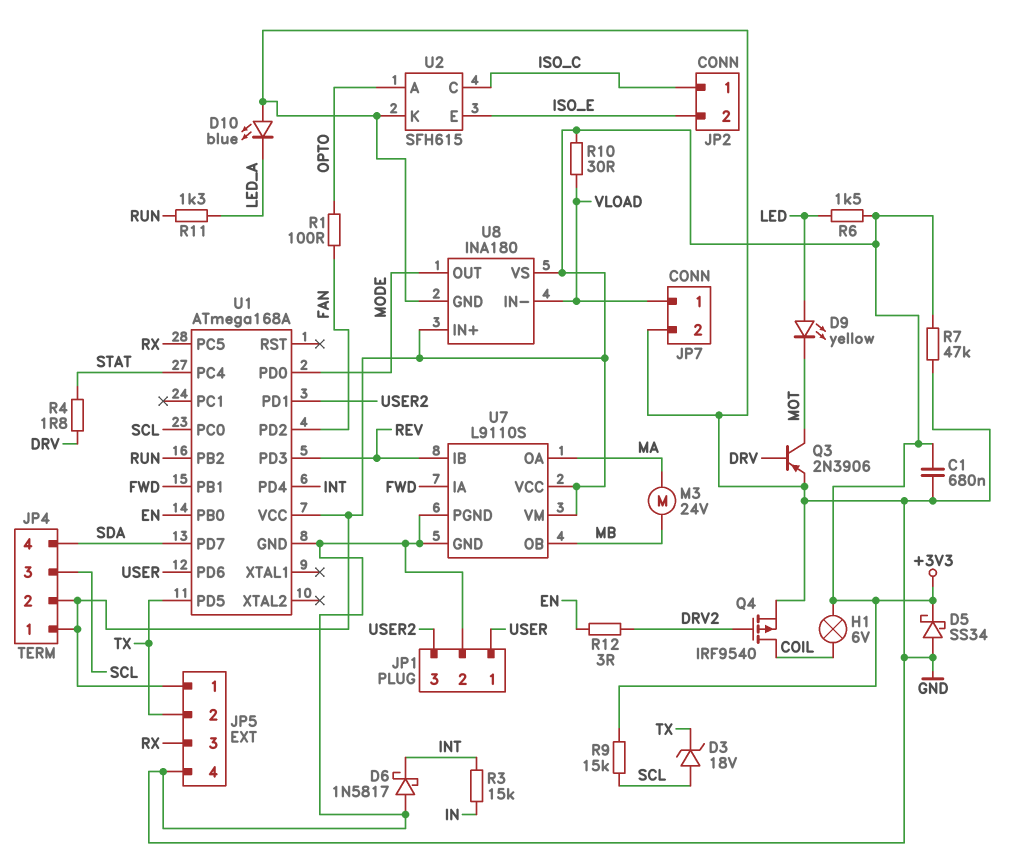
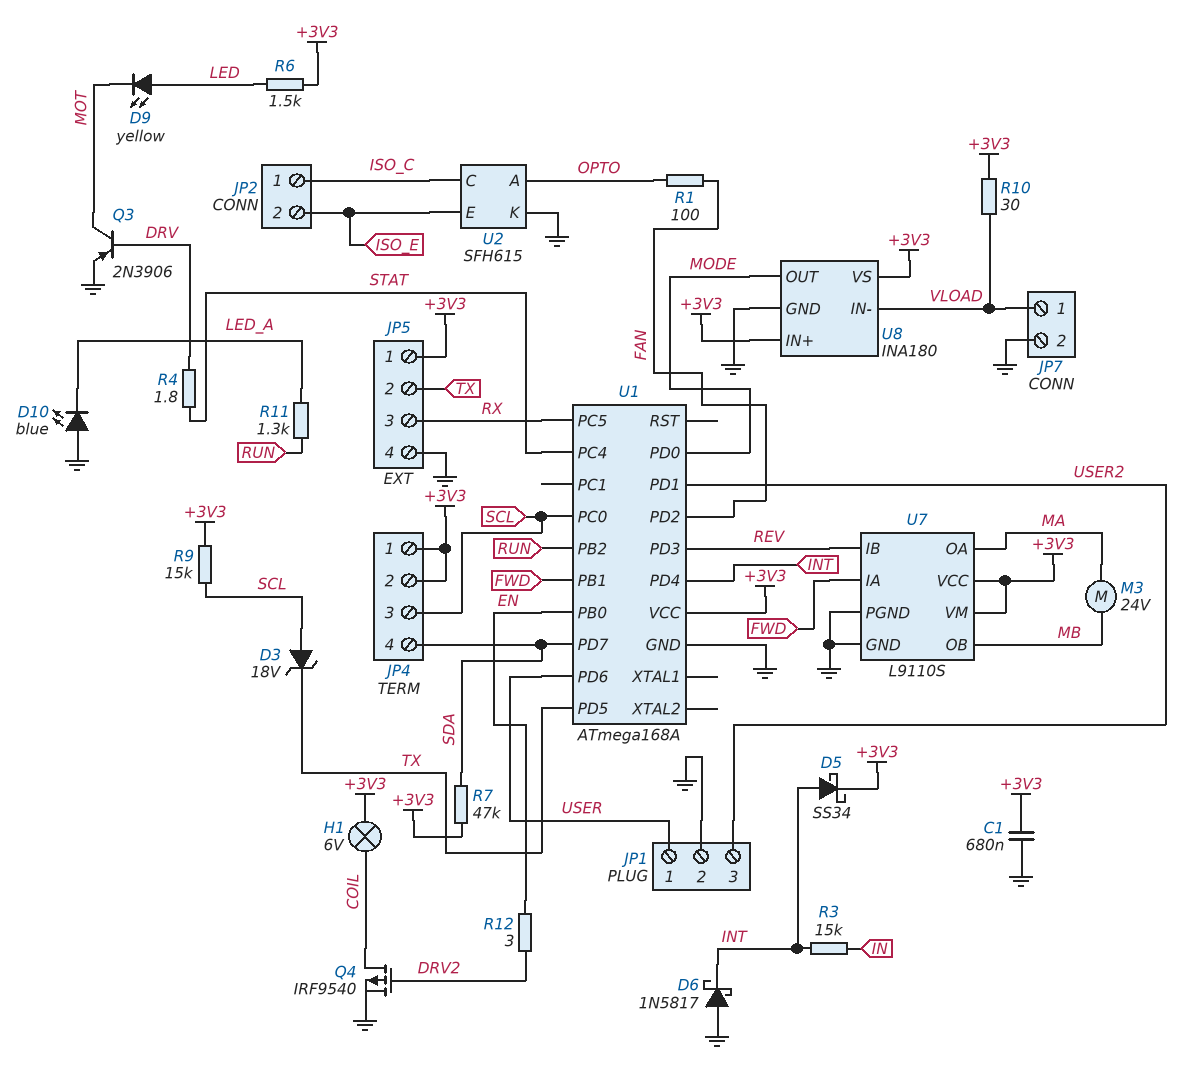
D5: schottky SS34 (A GND, K +3V3) -> schottky SS34 (A INT, K +3V3)
R7: 47k (+3V3, GND) -> 47k (+3V3, SDA)

